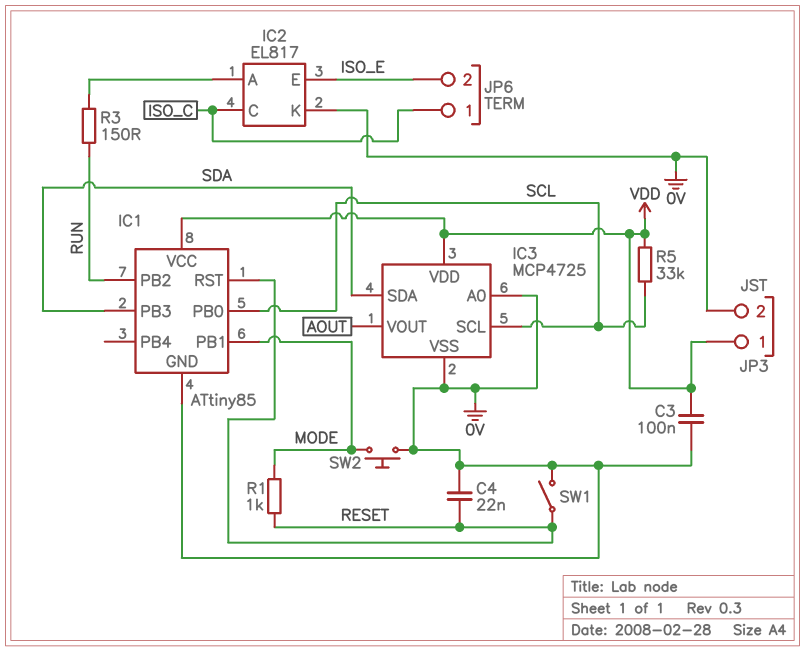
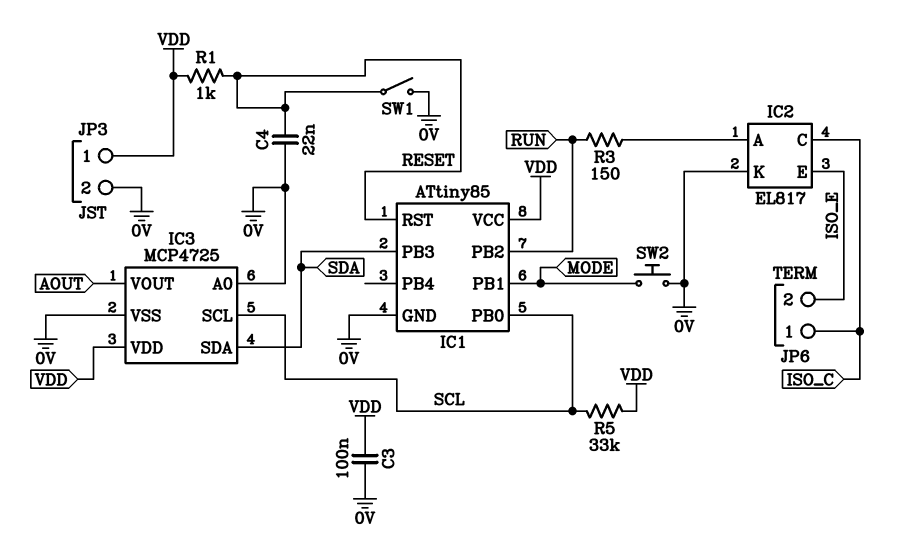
R1: 1k (MODE, RESET) -> 1k (RESET, VDD)

